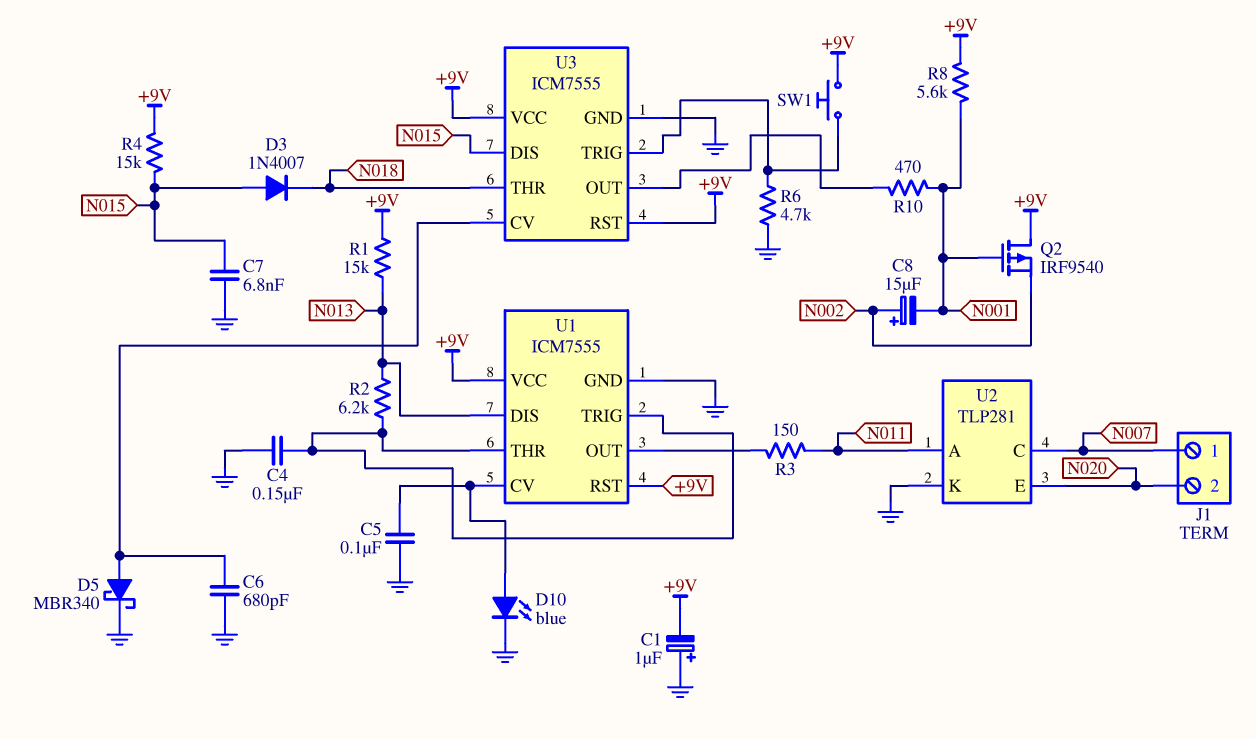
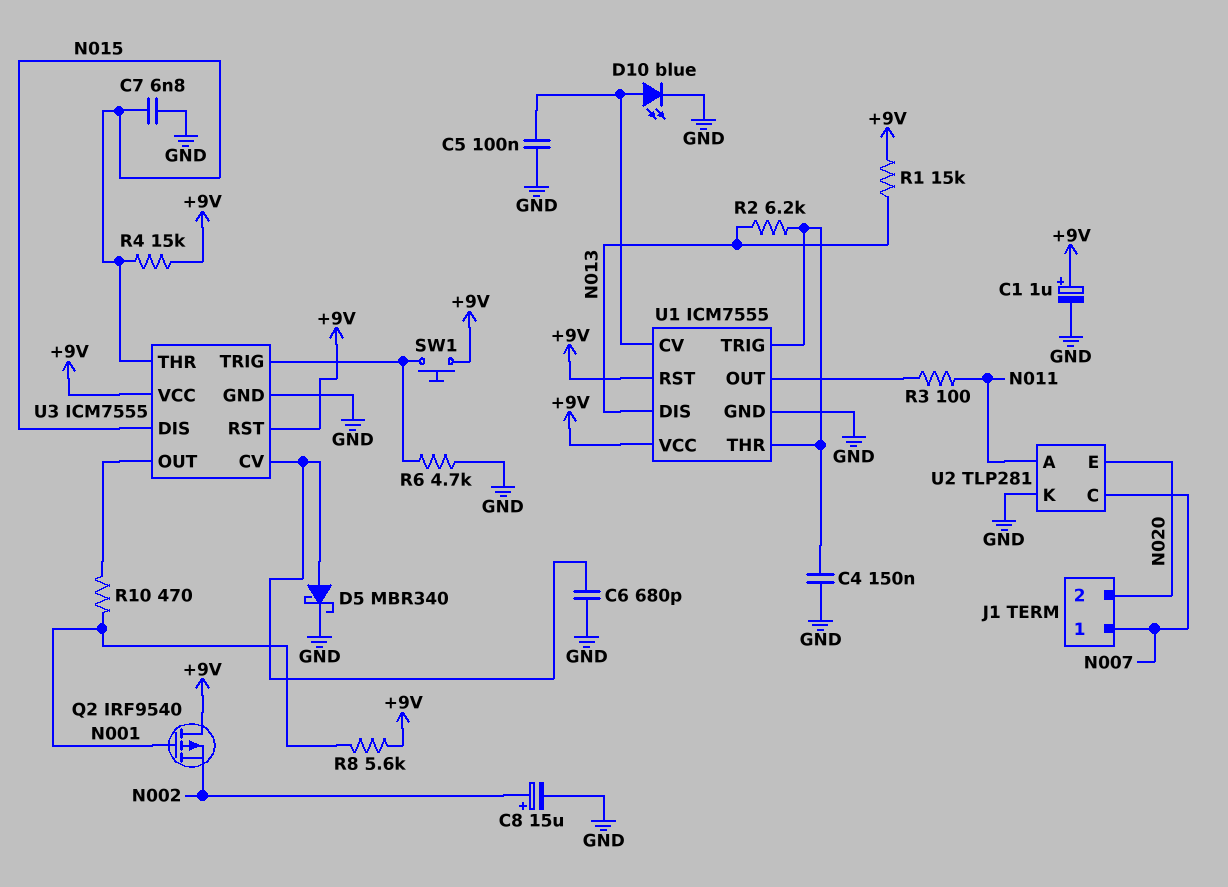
C1: 1uF (plus GND, minus +9V) -> 1uF (plus +9V, minus GND)
C8: 15uF (plus N002, minus N001) -> 15uF (plus N002, minus GND)
D3: diode 1N4007 (A N015, K N018) -> none
R3: 150 (N011, U1/OUT) -> 100 (N011, U1/OUT)
U3 pin THR: N018 -> N015

